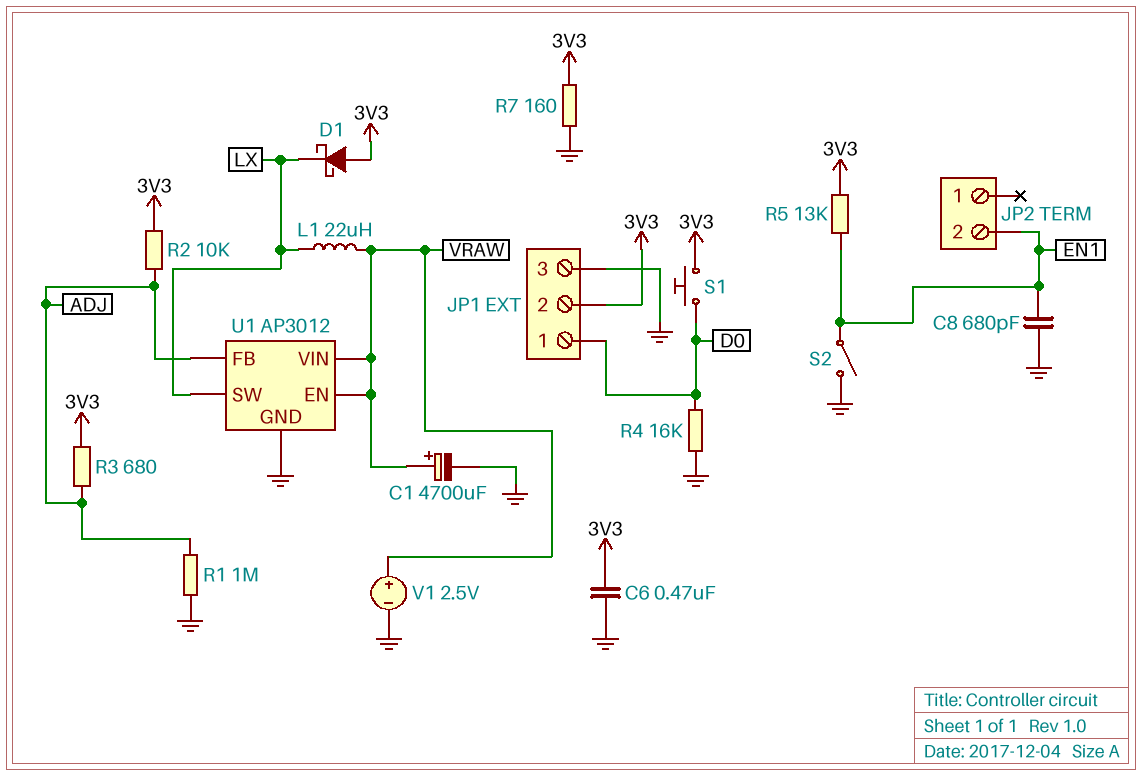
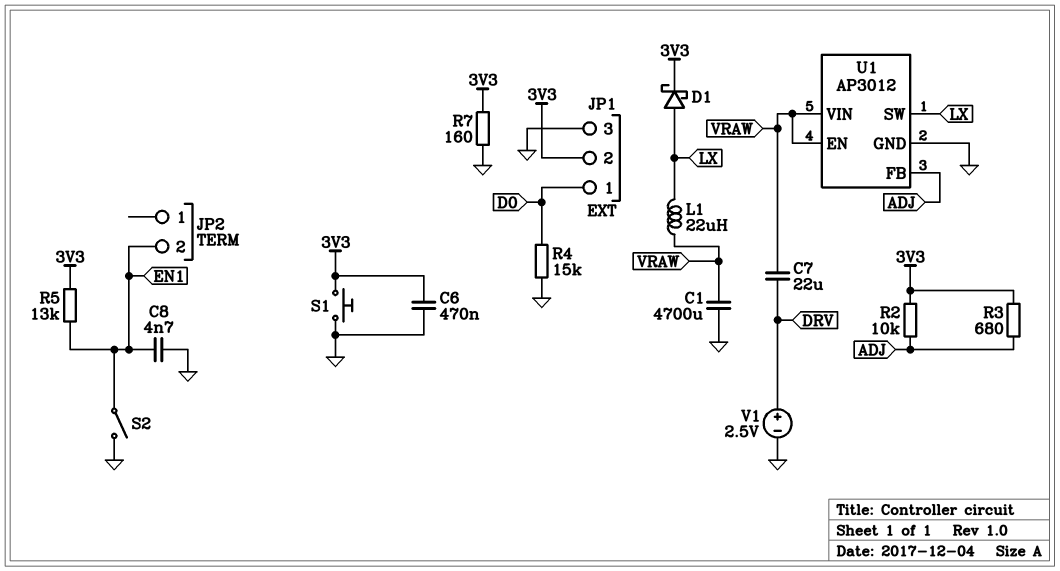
C1: 4700uF (plus VRAW, minus GND) -> 4700uF (GND, VRAW)
C7: none -> 22uF (DRV, VRAW)
C8: 680pF (EN1, GND) -> 4.7nF (EN1, GND)
D1: schottky (A 3V3, K LX) -> schottky (A LX, K 3V3)
R1: 1M (ADJ, GND) -> none
R4: 16k (D0, GND) -> 15k (D0, GND)
S1: button (3V3, D0) -> button (3V3, GND)
V1: 2.5V (plus VRAW, minus GND) -> 2.5V (plus DRV, minus GND)

